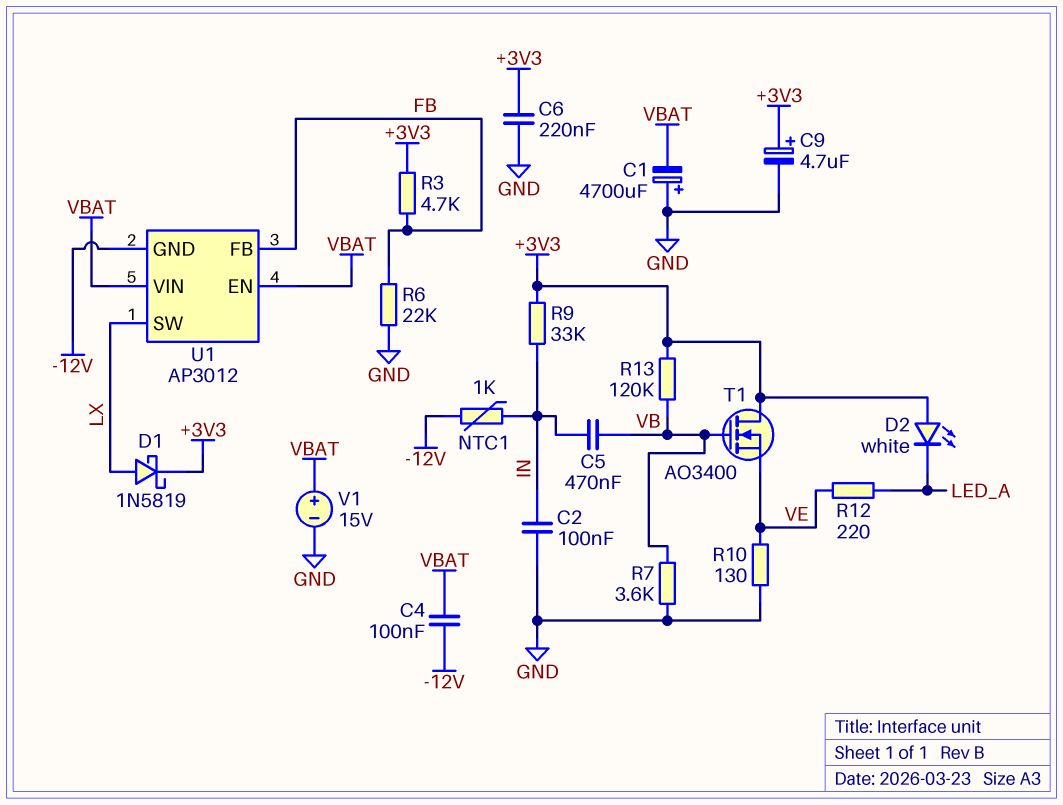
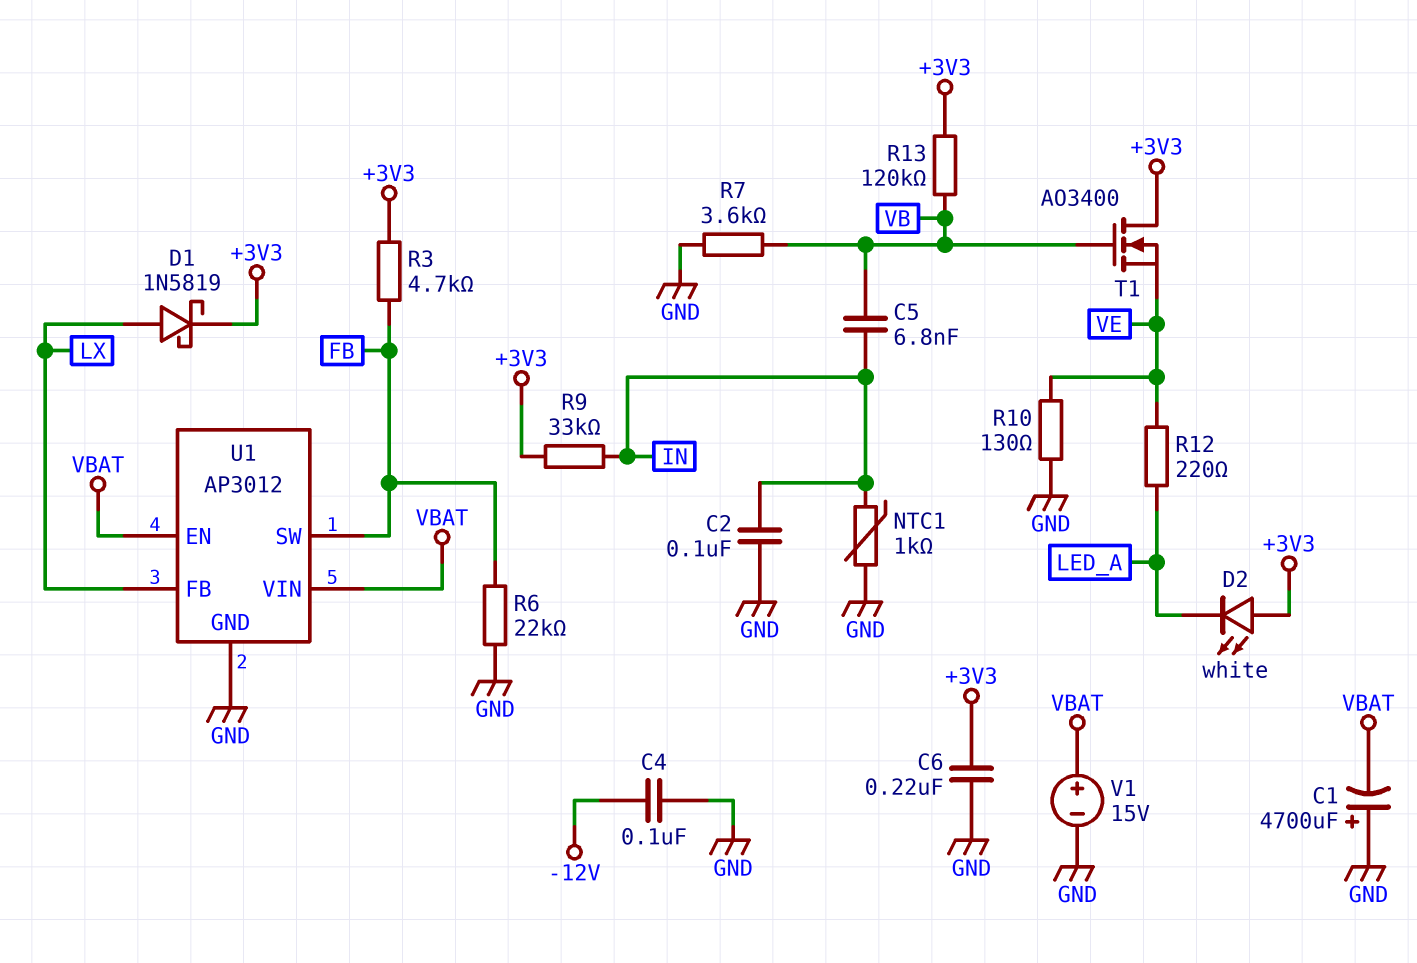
C4: 100nF (-12V, VBAT) -> 100nF (-12V, GND)
C5: 470nF (IN, VB) -> 6.8nF (IN, VB)
C9: 4.7uF (plus +3V3, minus GND) -> none
NTC1: 1k (-12V, IN) -> 1k (GND, IN)
U1 pin FB: FB -> LX
U1 pin GND: -12V -> GND
U1 pin SW: LX -> FB

